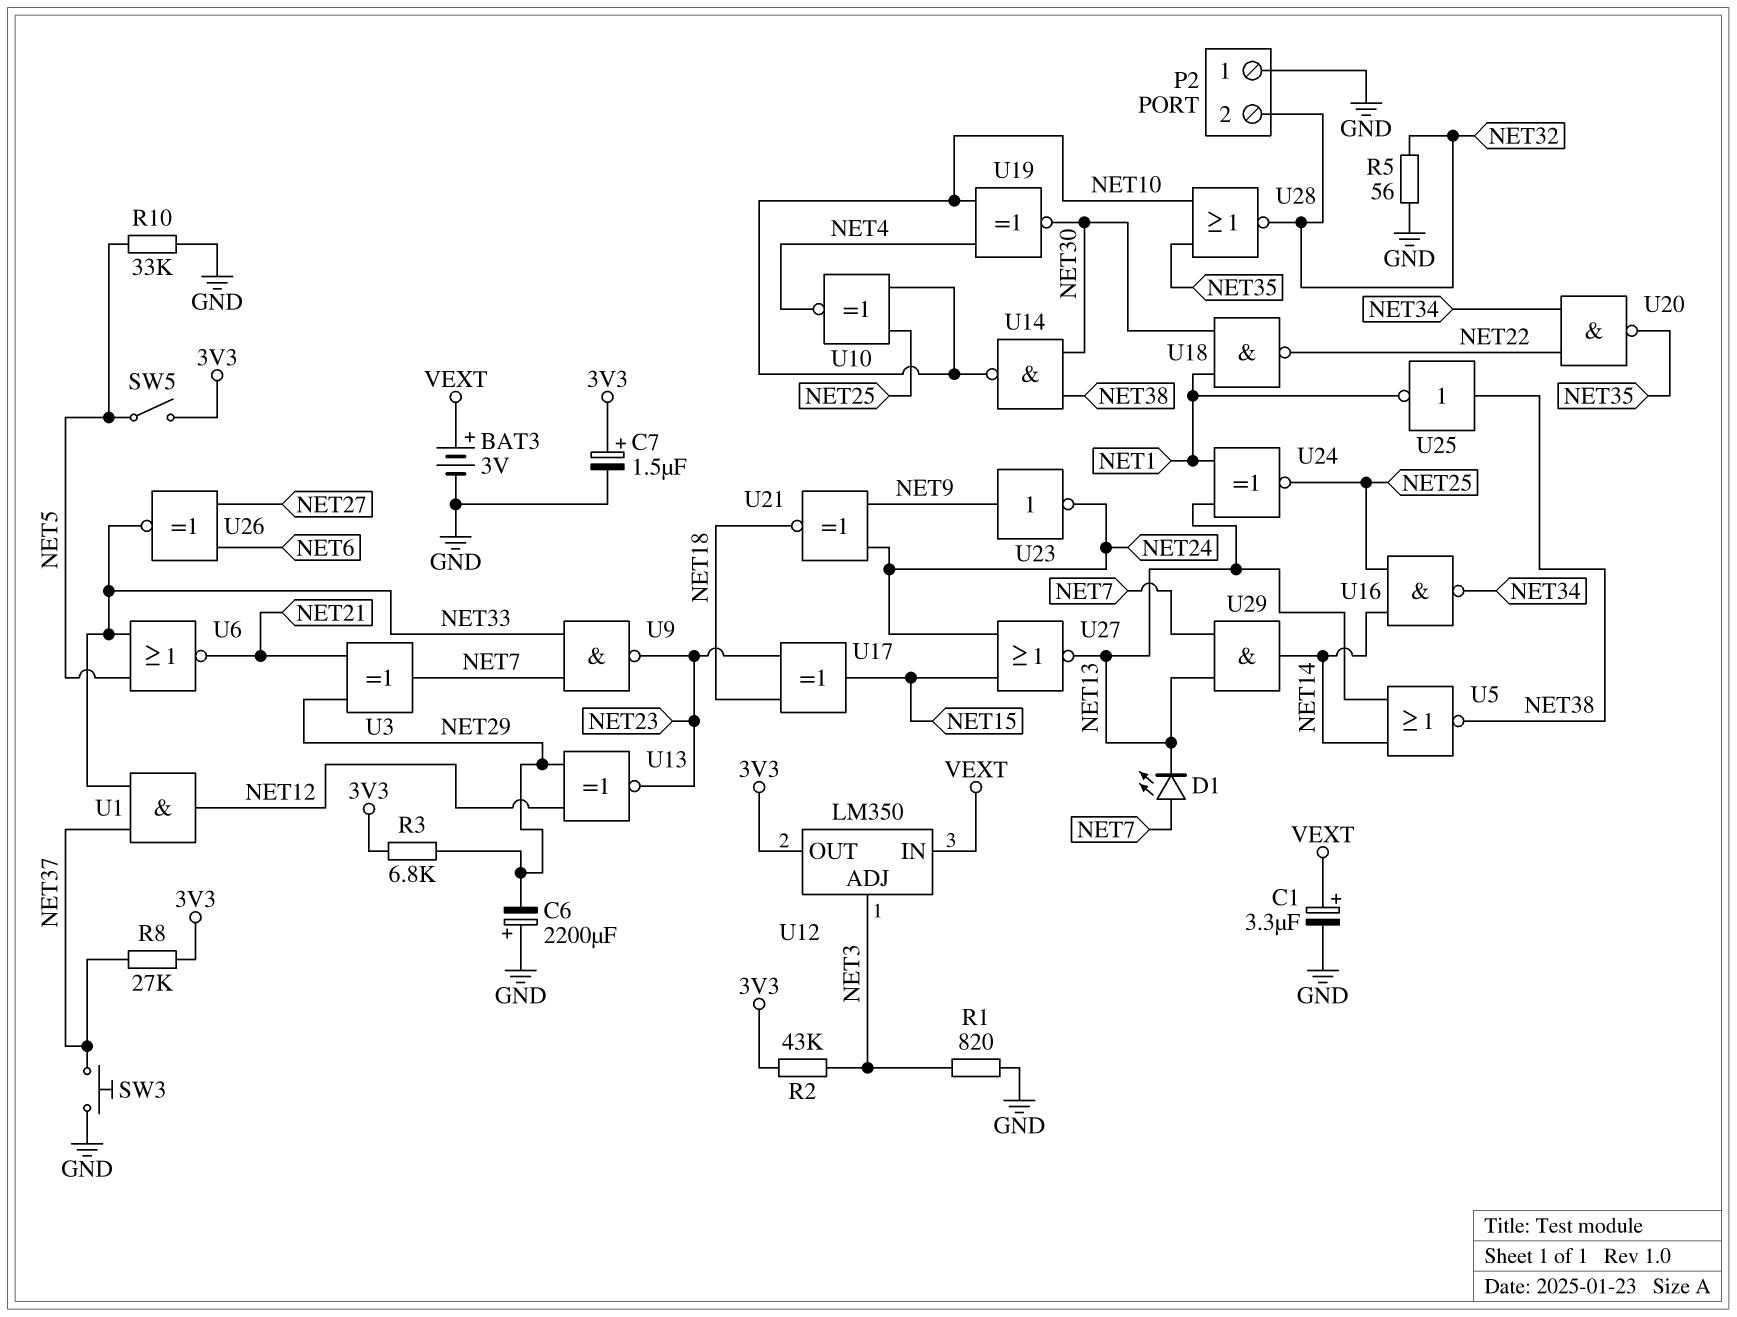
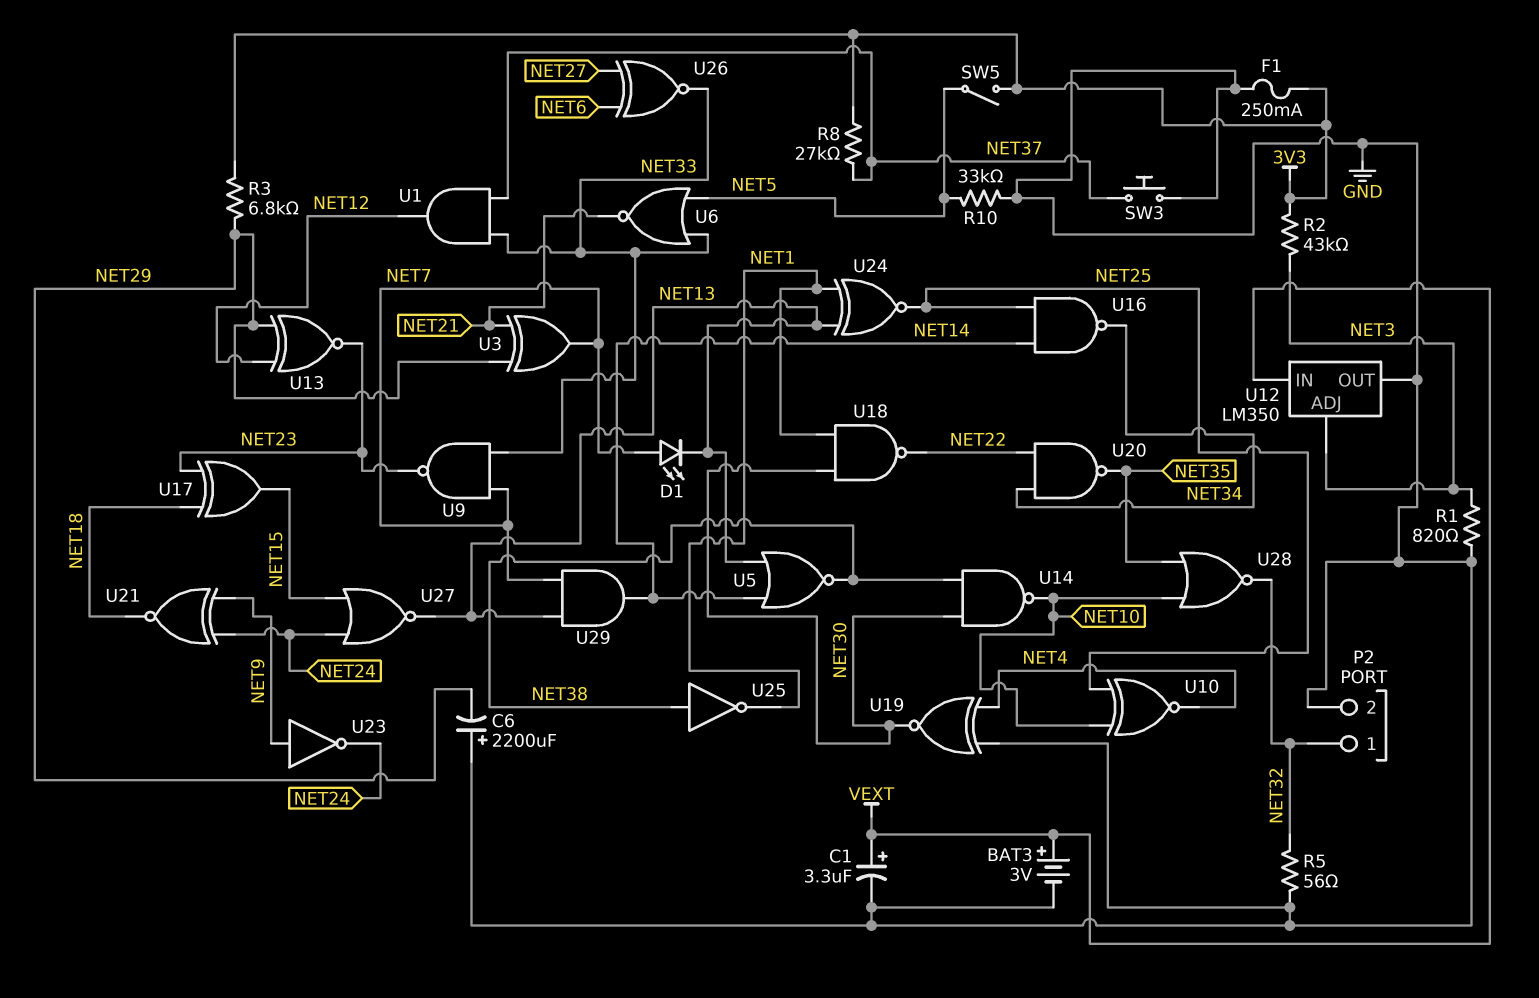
C7: 1.5uF (plus 3V3, minus GND) -> none
F1: none -> 250mA (3V3, GND)
P2 pin 1: GND -> NET32
P2 pin 2: NET32 -> GND
U12 pin OUT: 3V3 -> GND
U19: XNOR (in NET4, in NET10, out NET30) -> XNOR (in GND, in NET4, out NET30)

